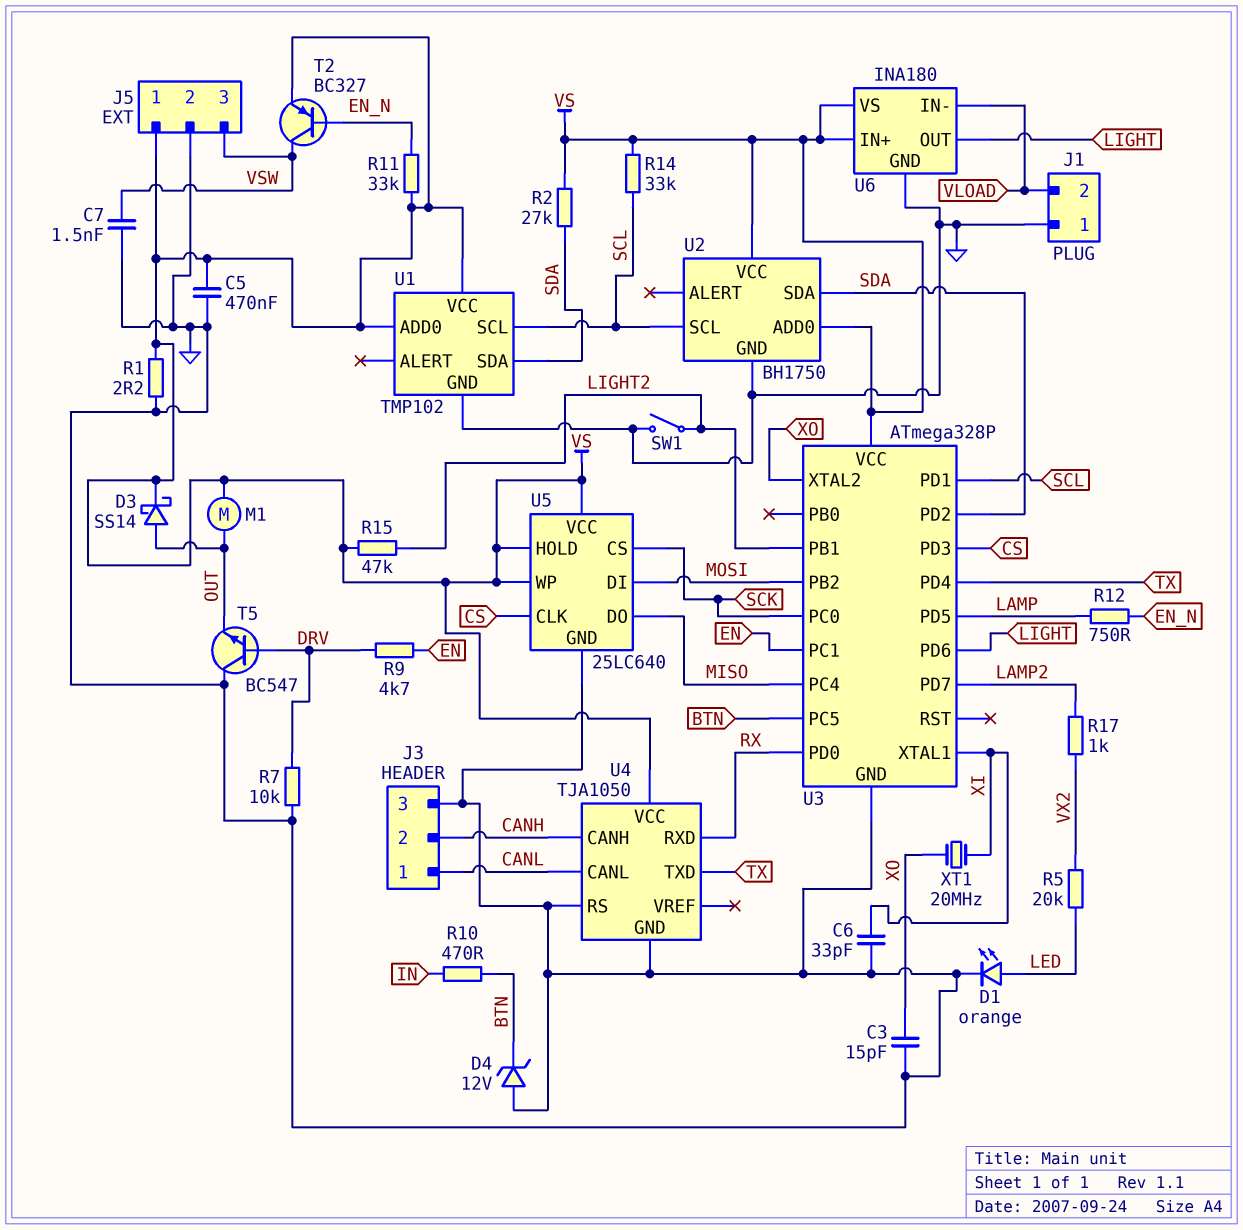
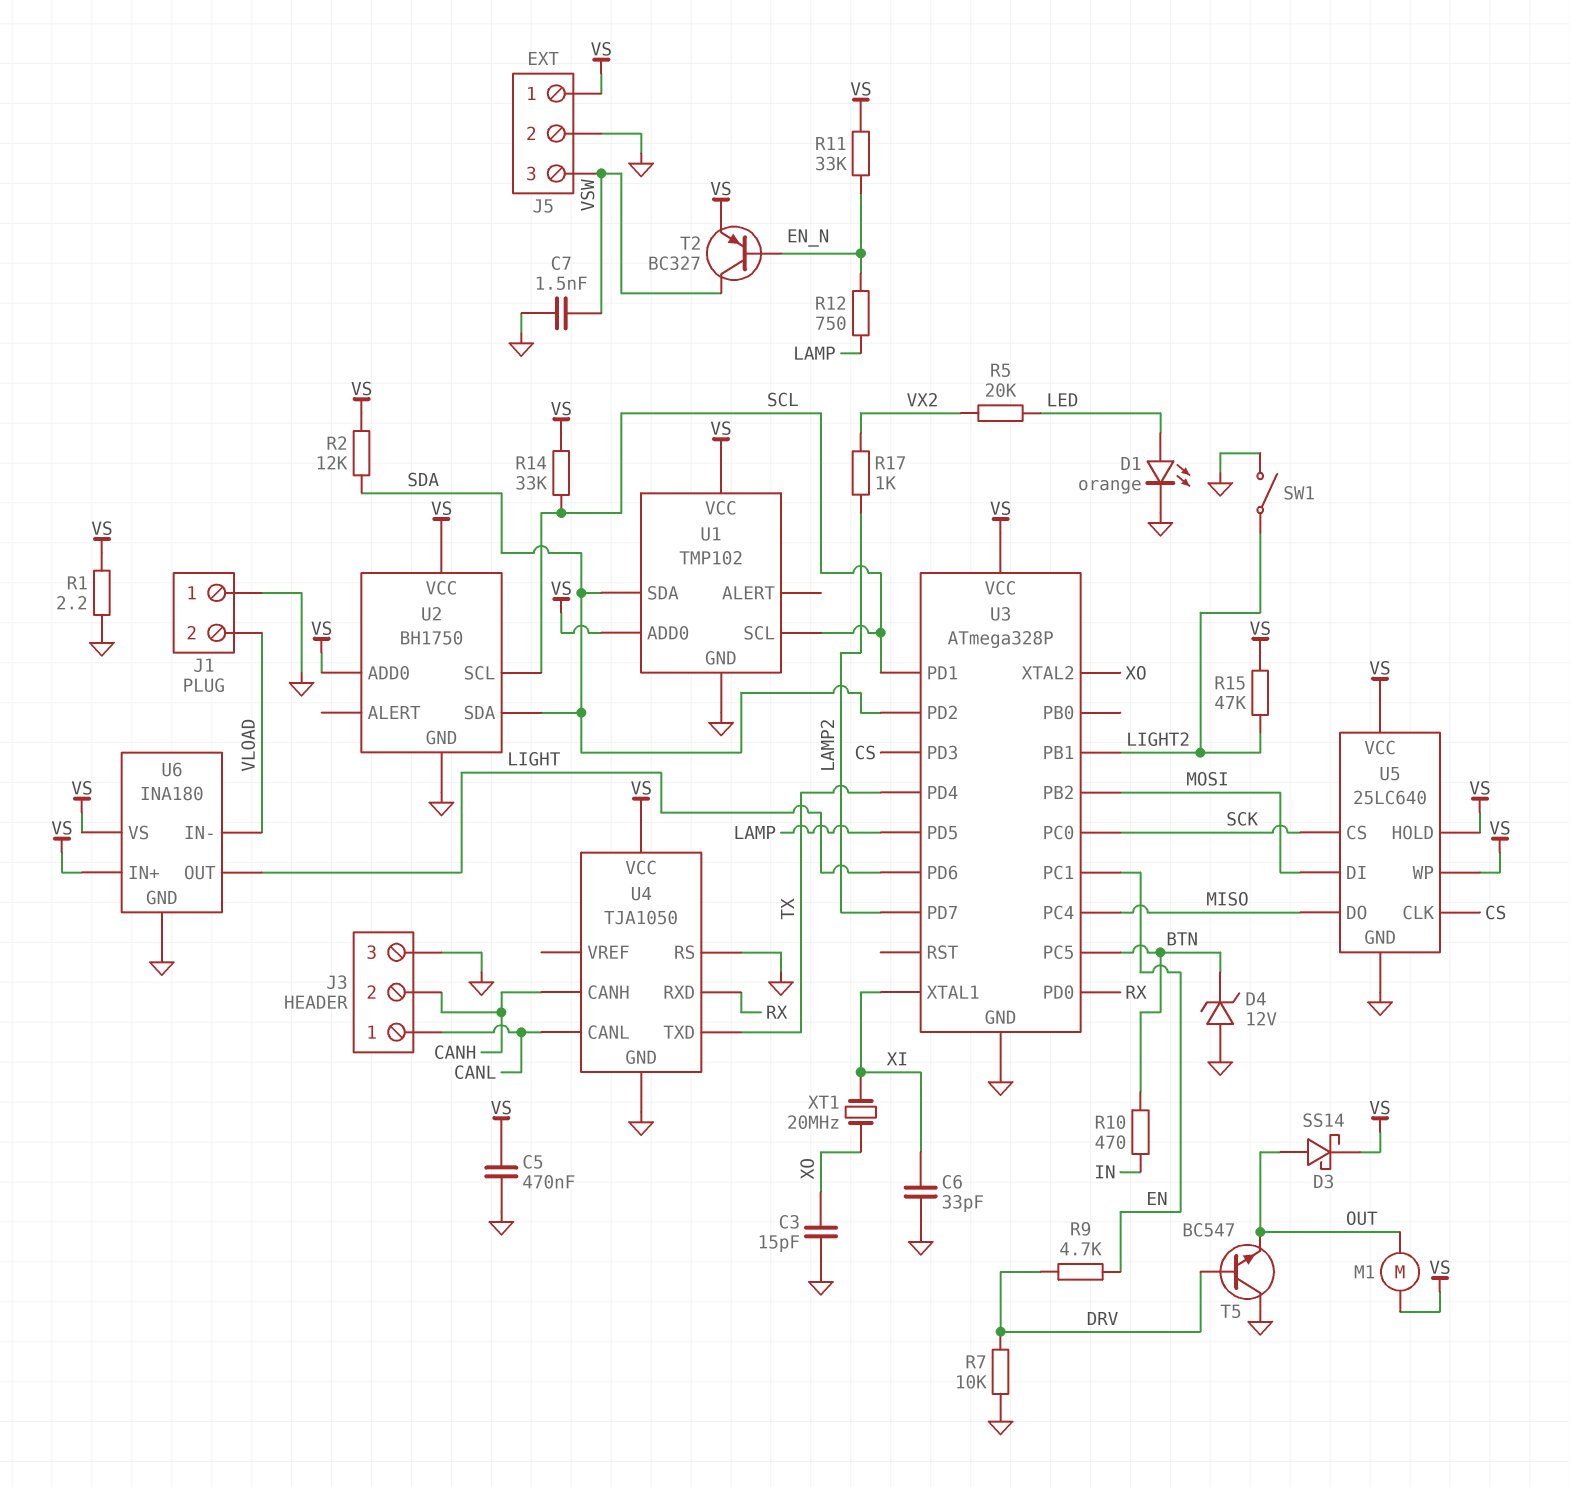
R2: 27k (SDA, VS) -> 12k (SDA, VS)

